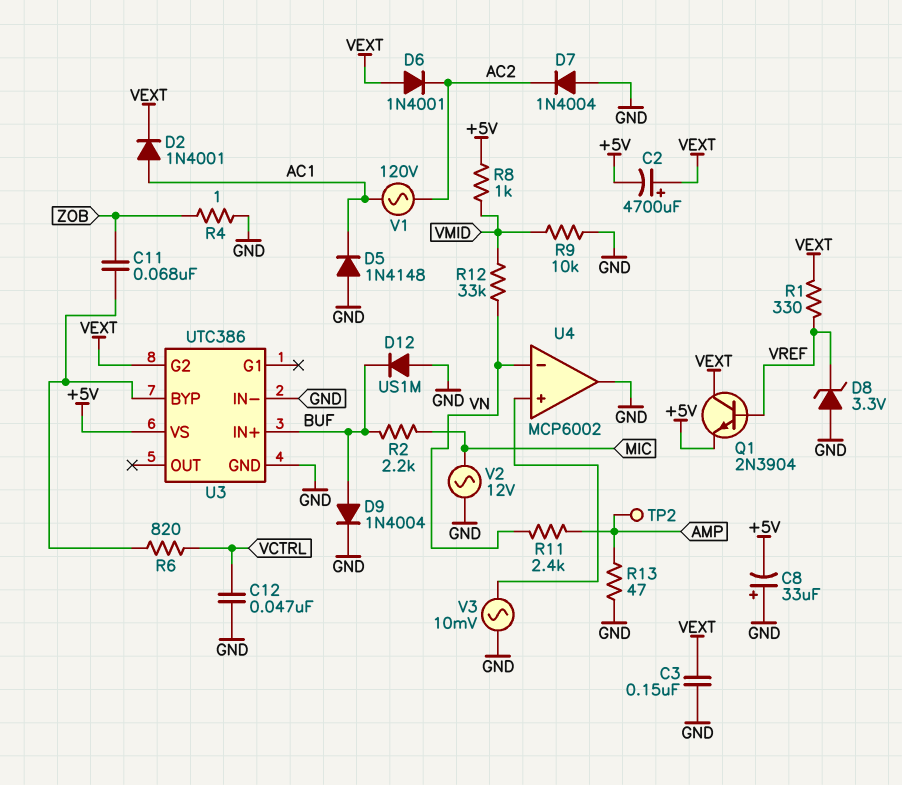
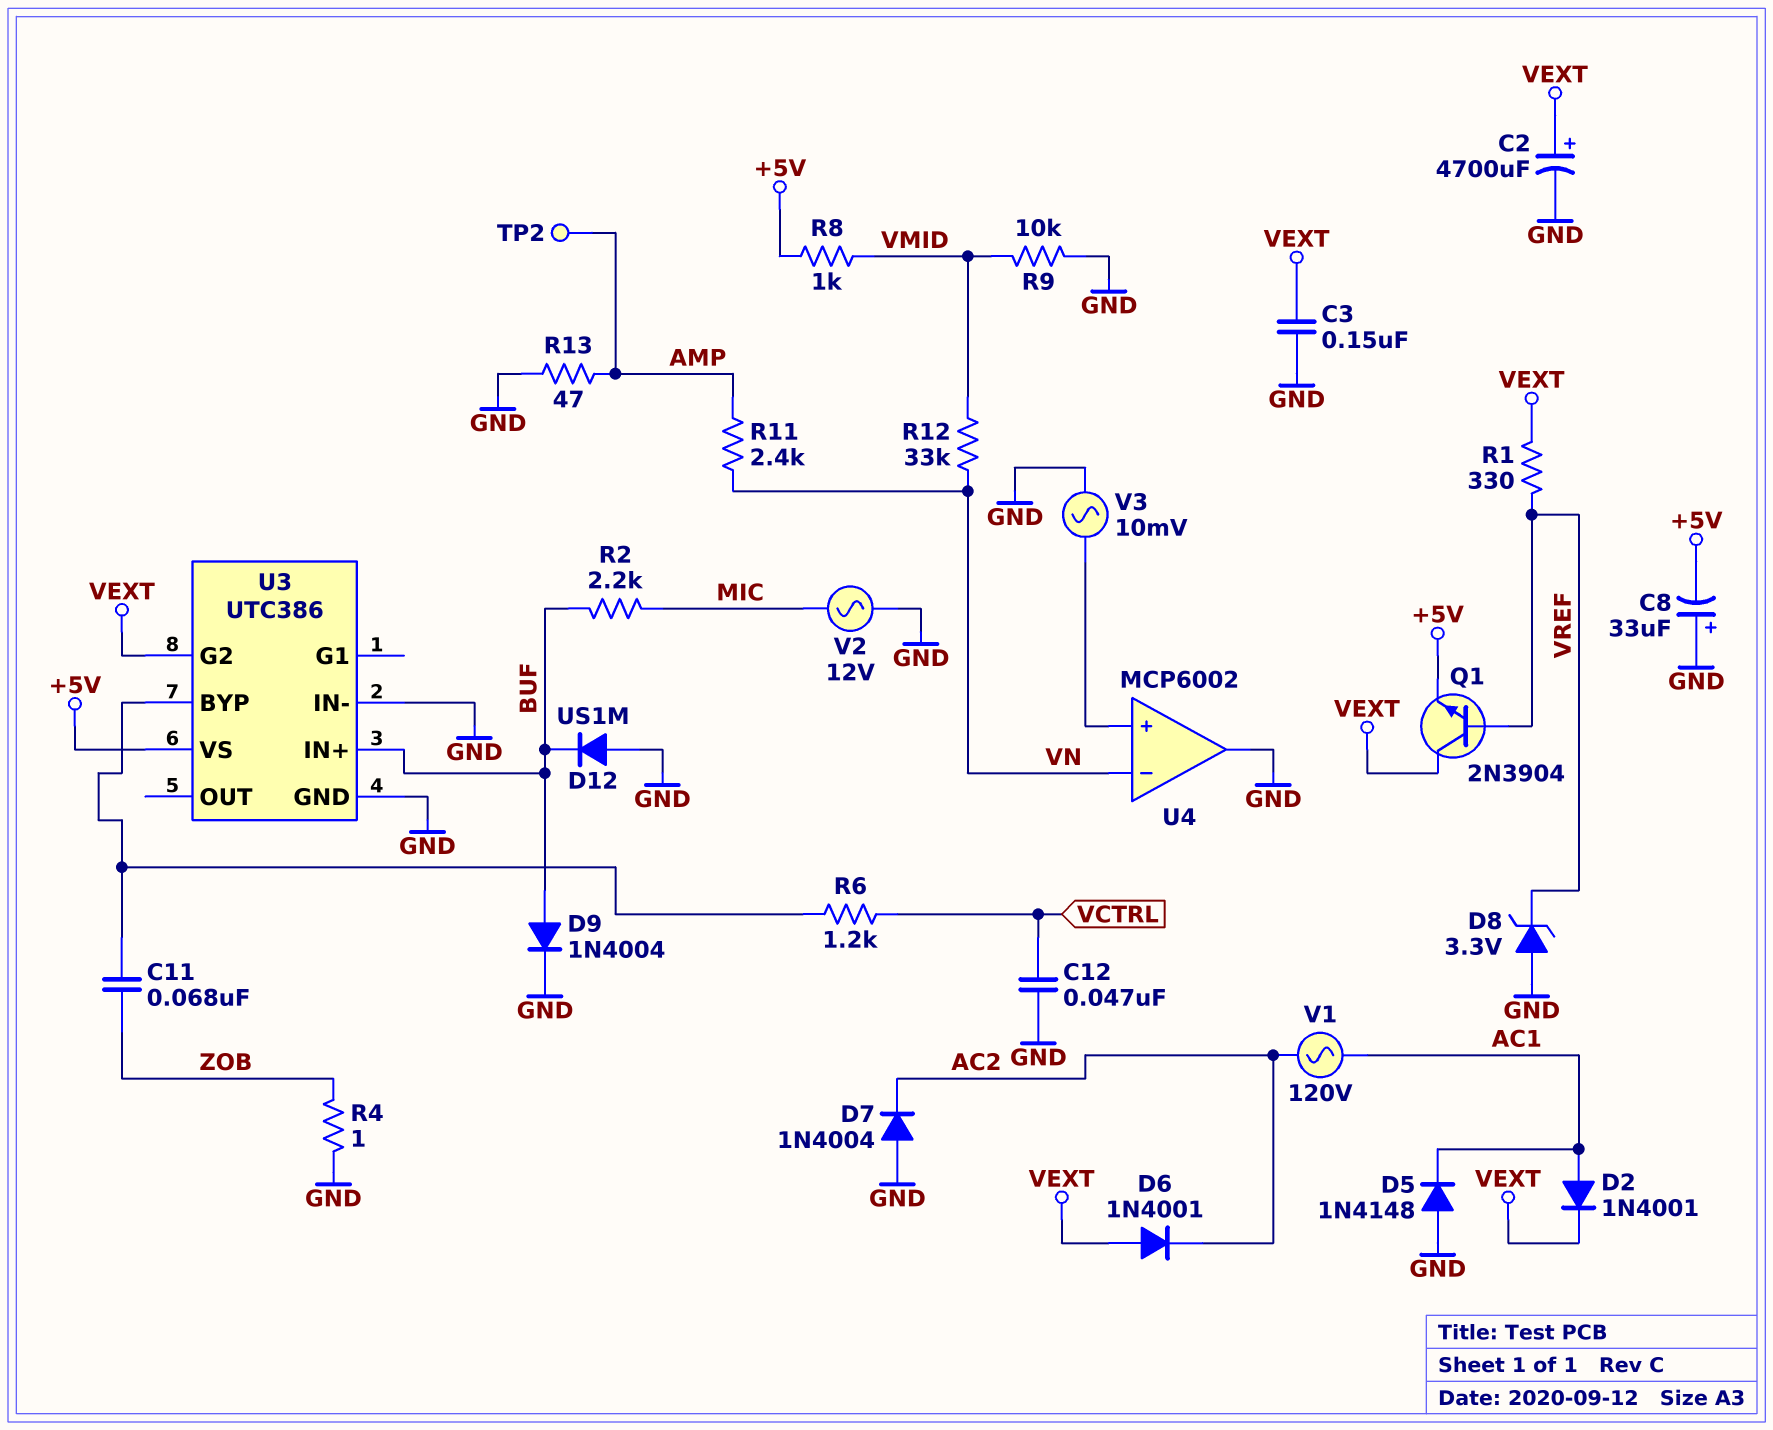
C2: 4700uF (plus VEXT, minus +5V) -> 4700uF (plus VEXT, minus GND)
R6: 820 (U3/BYP, VCTRL) -> 1.2k (U3/BYP, VCTRL)

